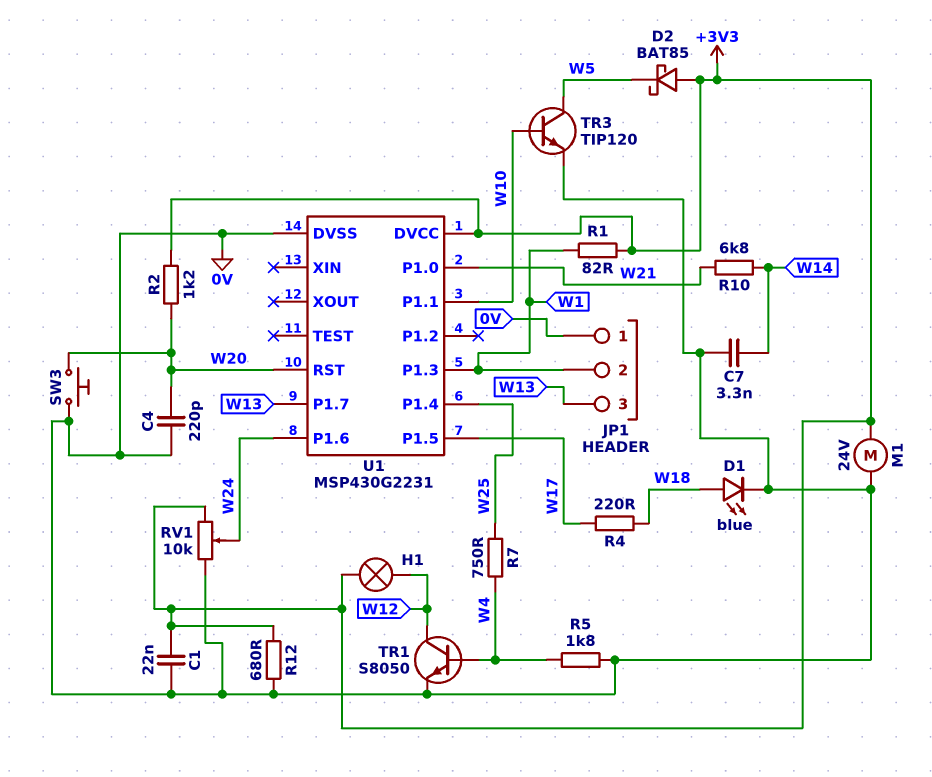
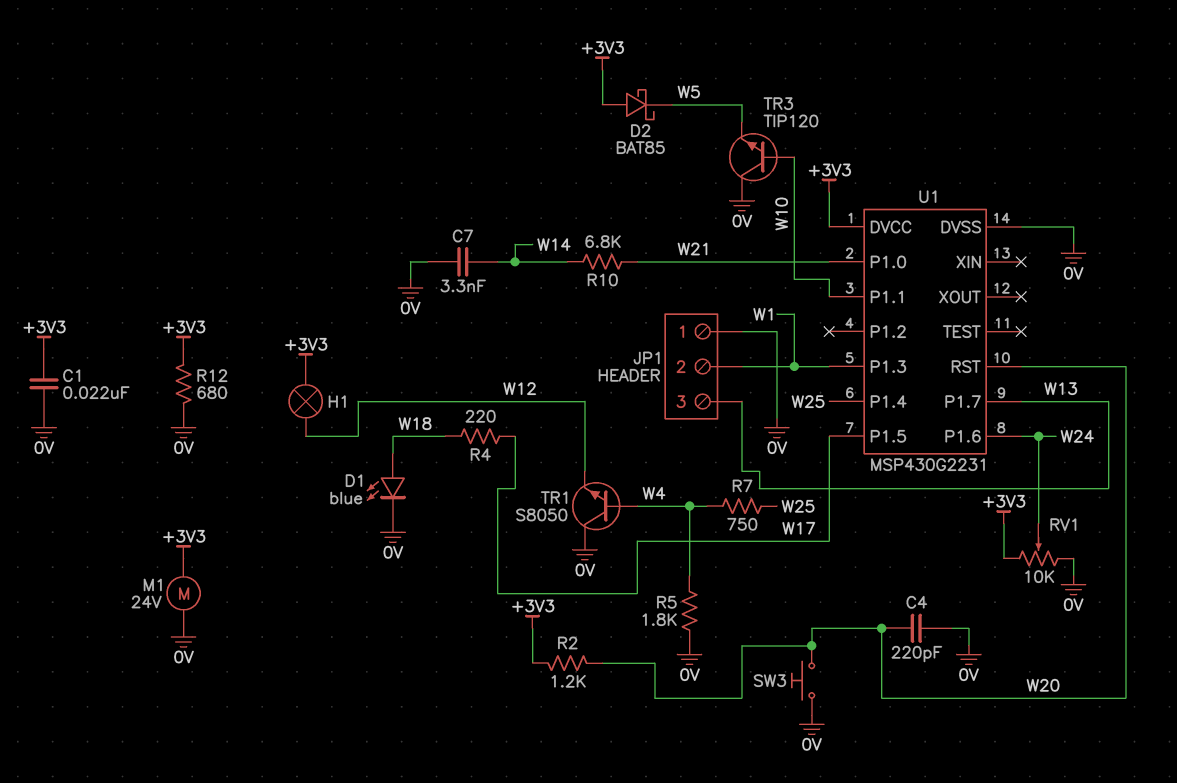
R1: 82 (+3V3, W1) -> none
TR1: NPN S8050 (B W4, C W12, E 0V) -> NPN S8050 (B W4, C 0V, E W12)
TR3: NPN TIP120 (B W10, C W5, E 0V) -> NPN TIP120 (B W10, C 0V, E W5)

